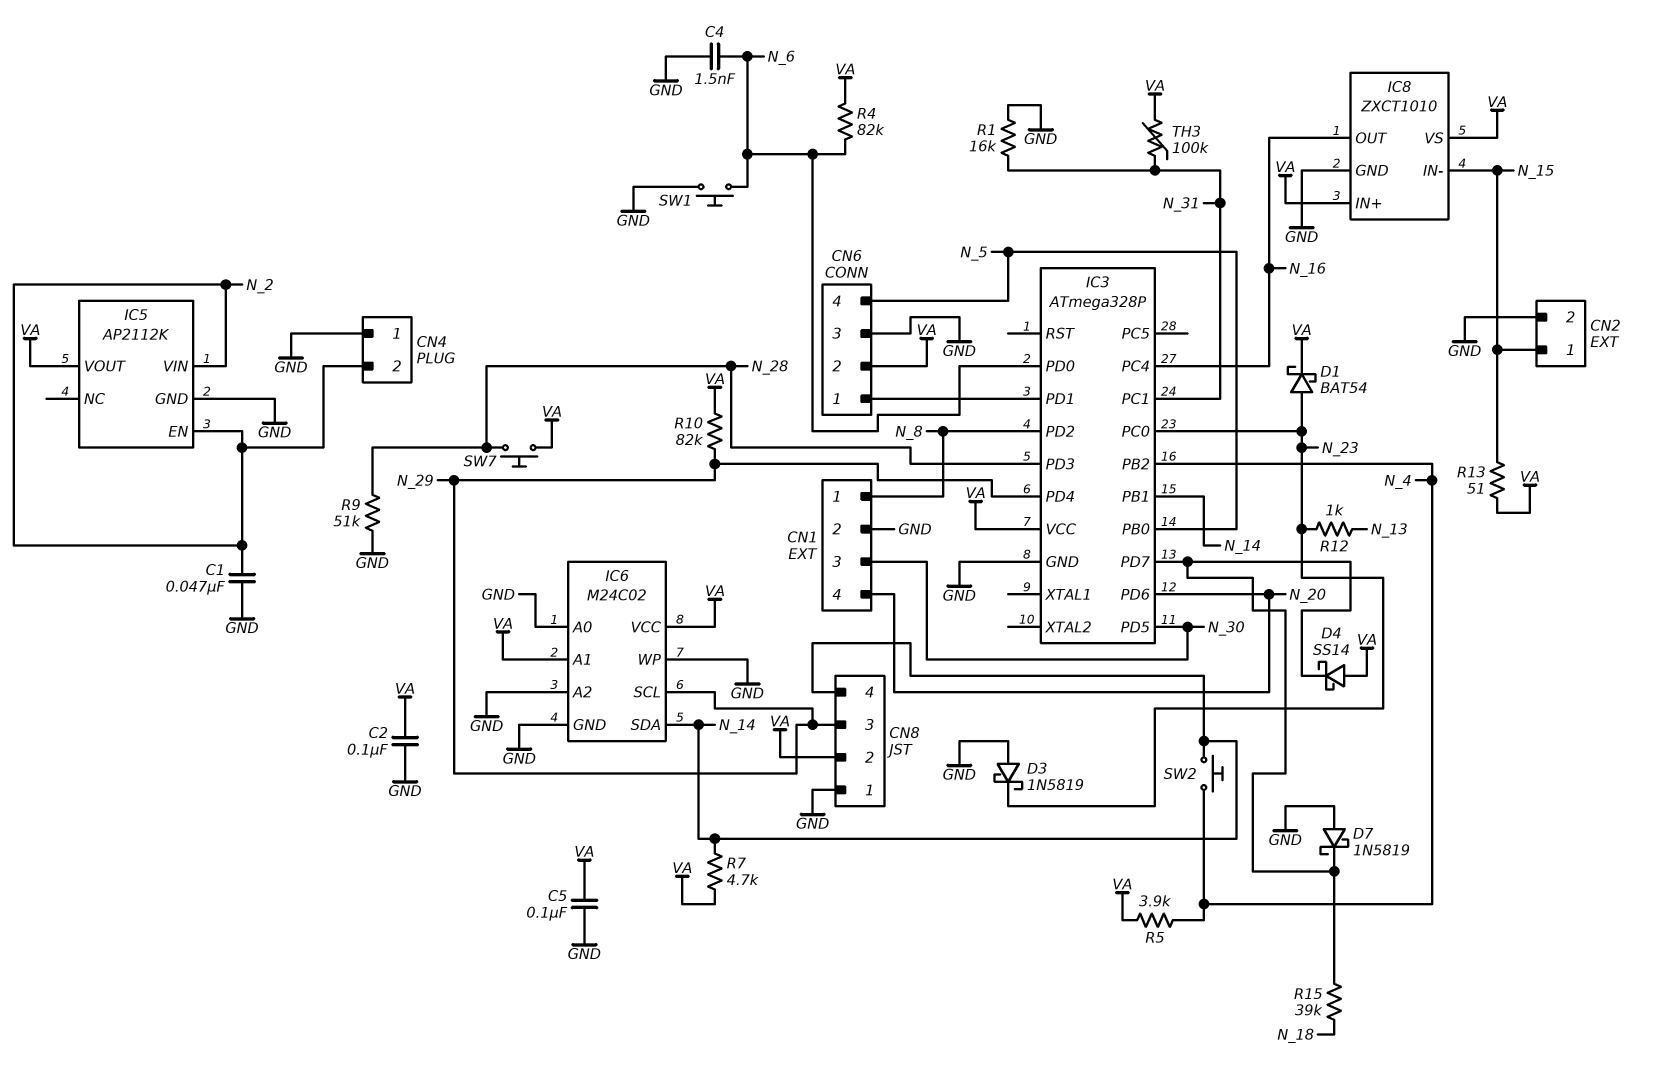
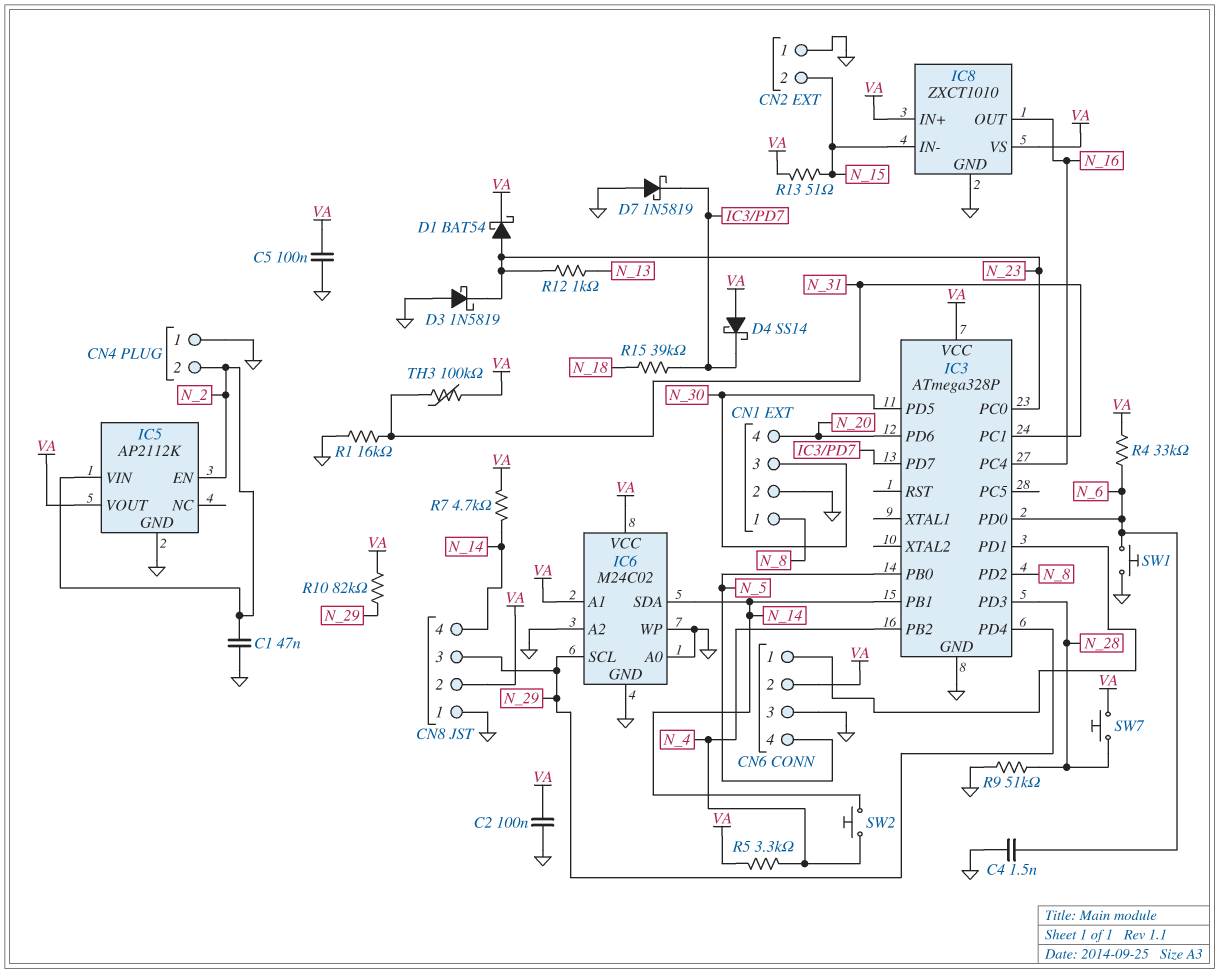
CN2 pin 1: N_15 -> GND
CN2 pin 2: GND -> N_15
R4: 82k (N_6, VA) -> 33k (N_6, VA)
R5: 3.9k (N_4, VA) -> 3.3k (N_4, VA)

